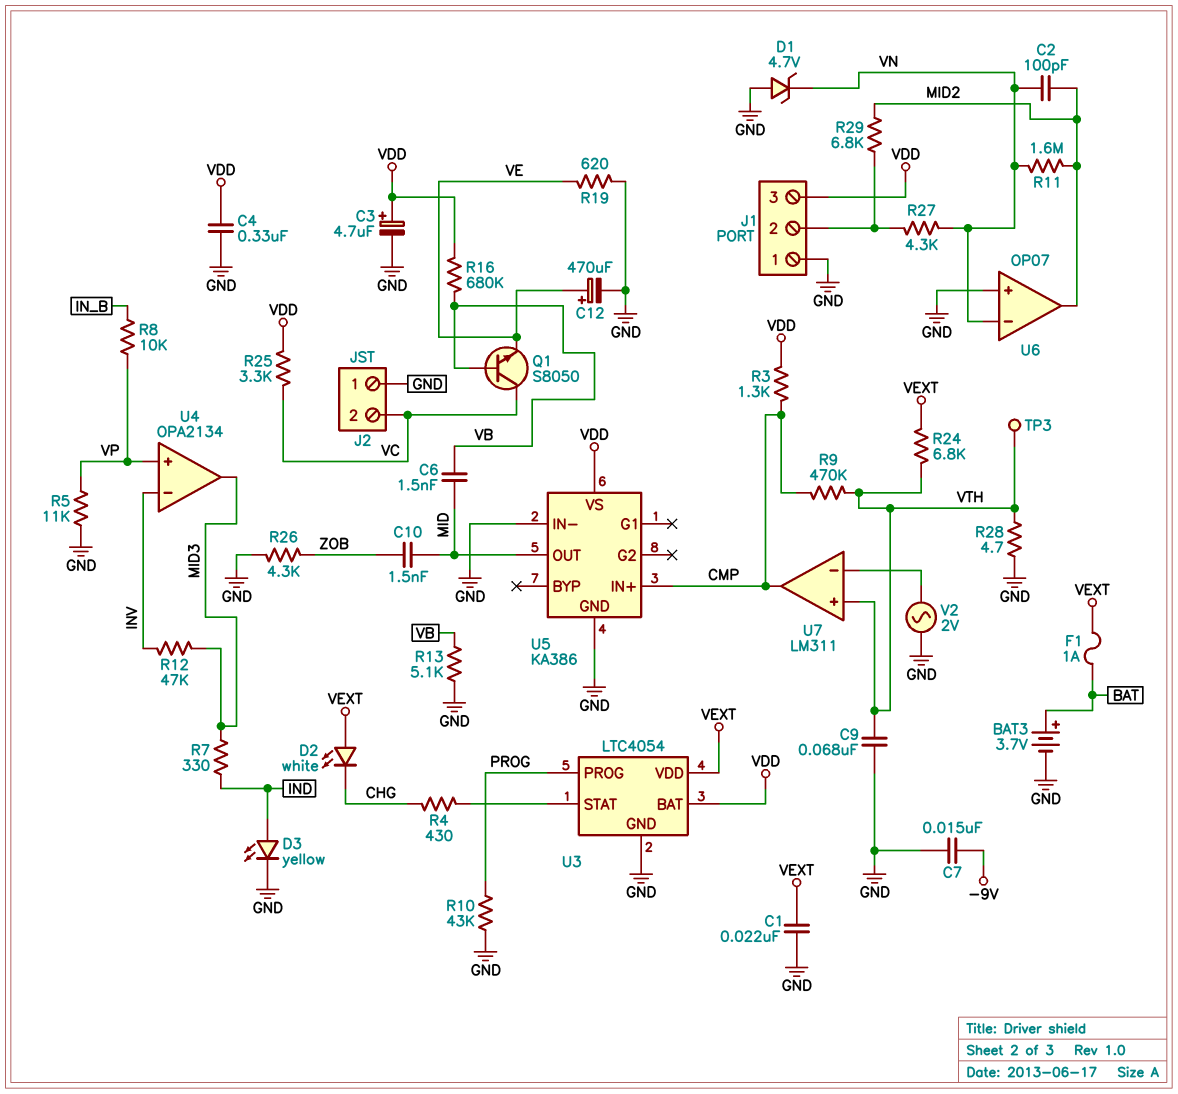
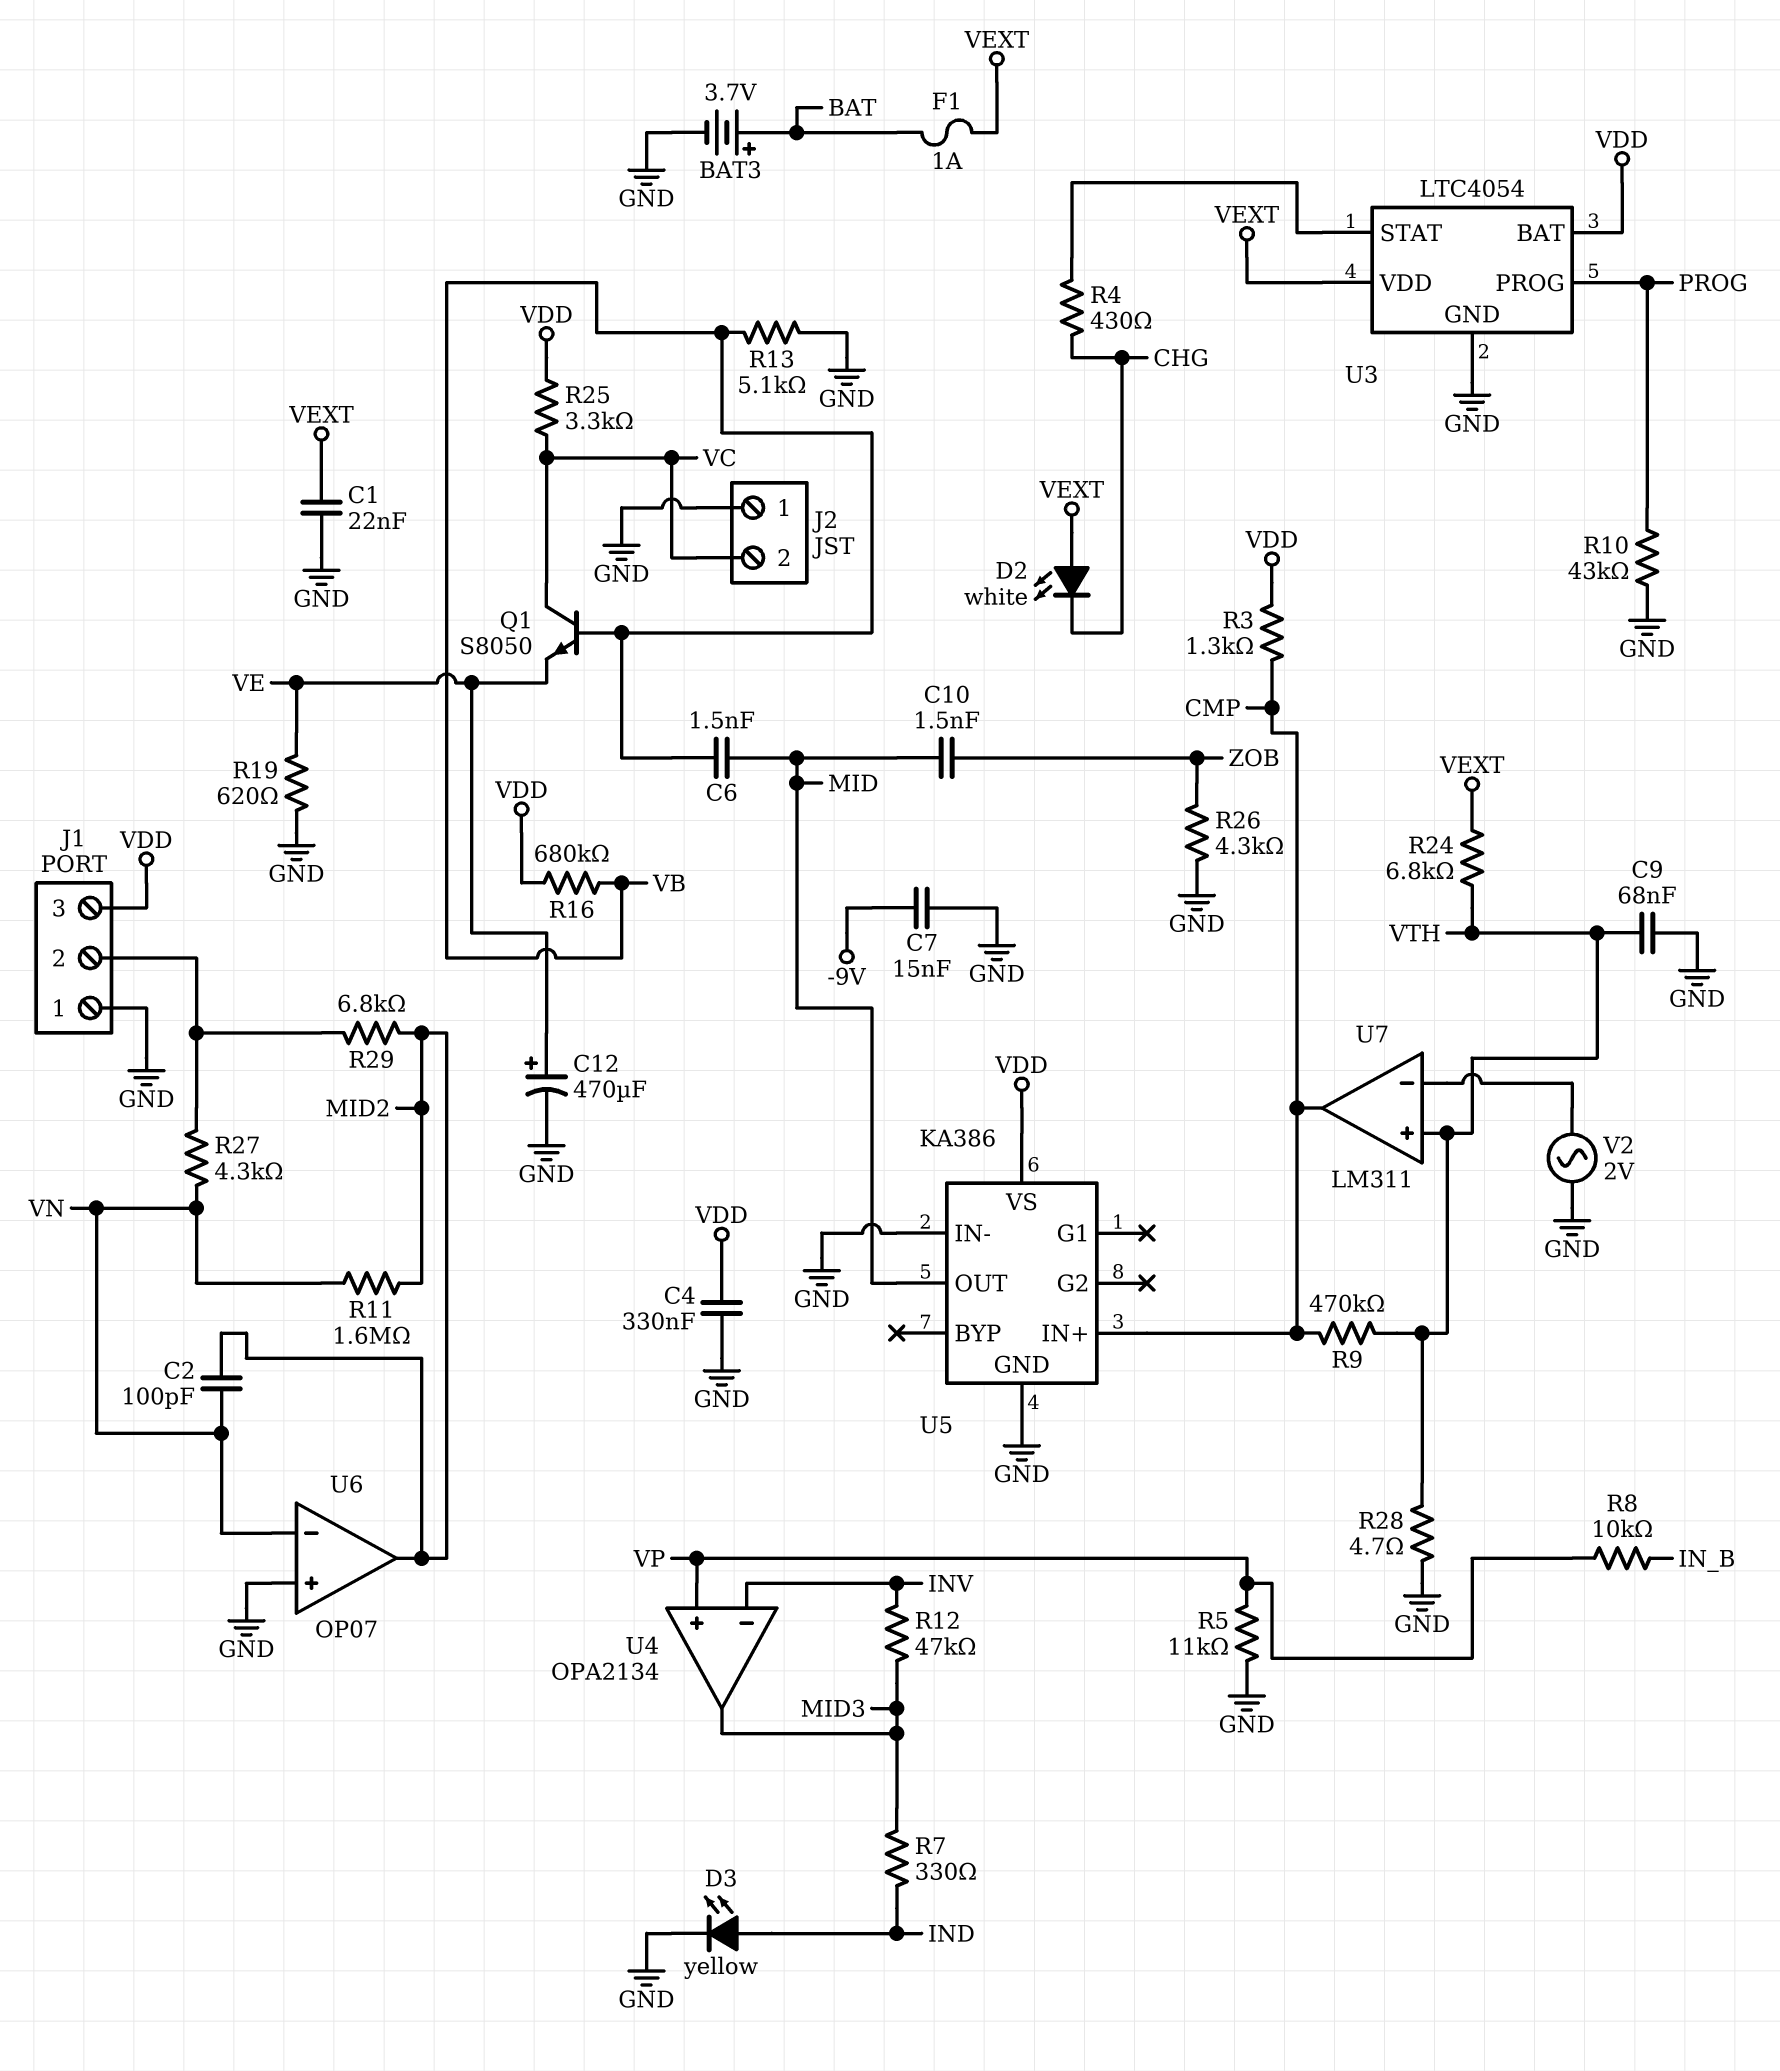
C3: 4.7uF (plus VDD, minus GND) -> none
D1: zener 4.7V (A GND, K VN) -> none
TP3: test point (VTH) -> none

